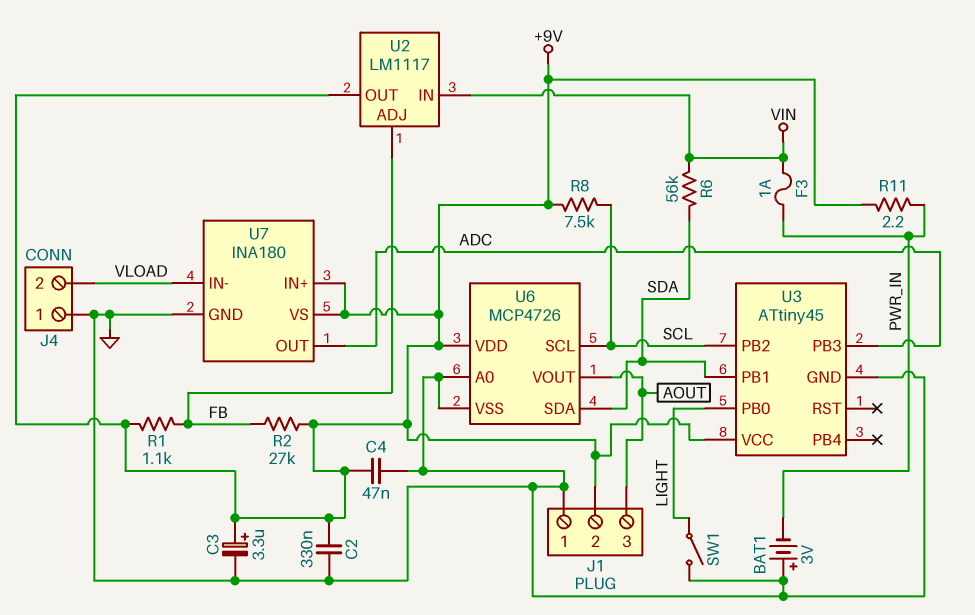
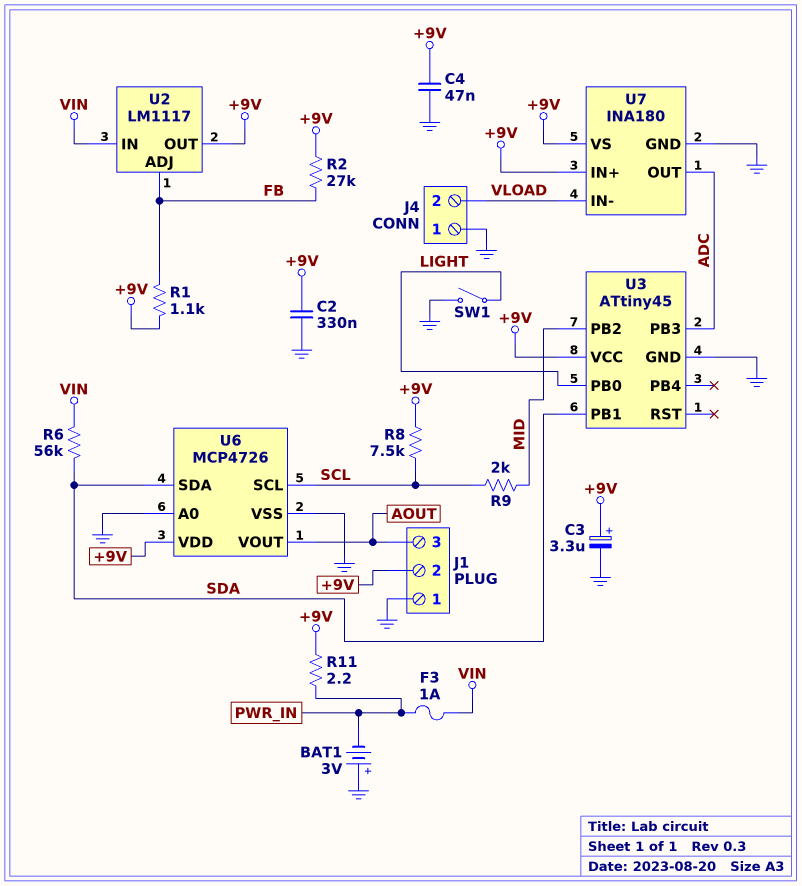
R9: none -> 2k (MID, SCL)
U3 pin PB2: SCL -> MID

